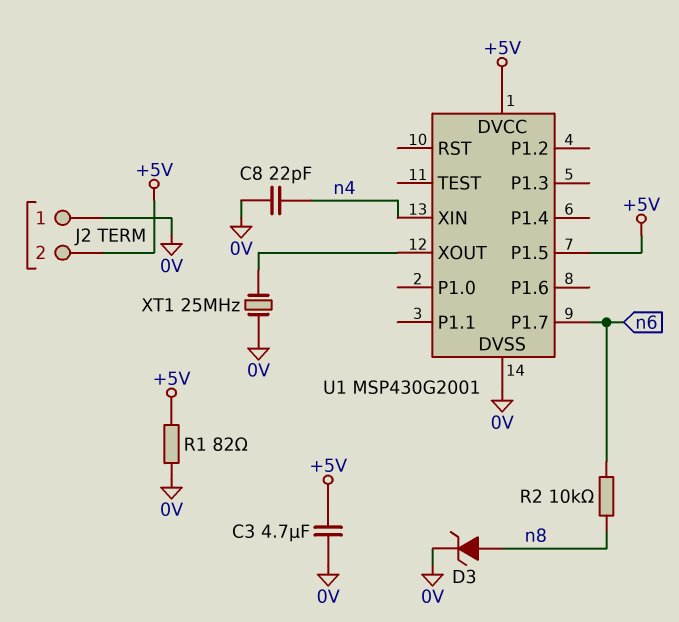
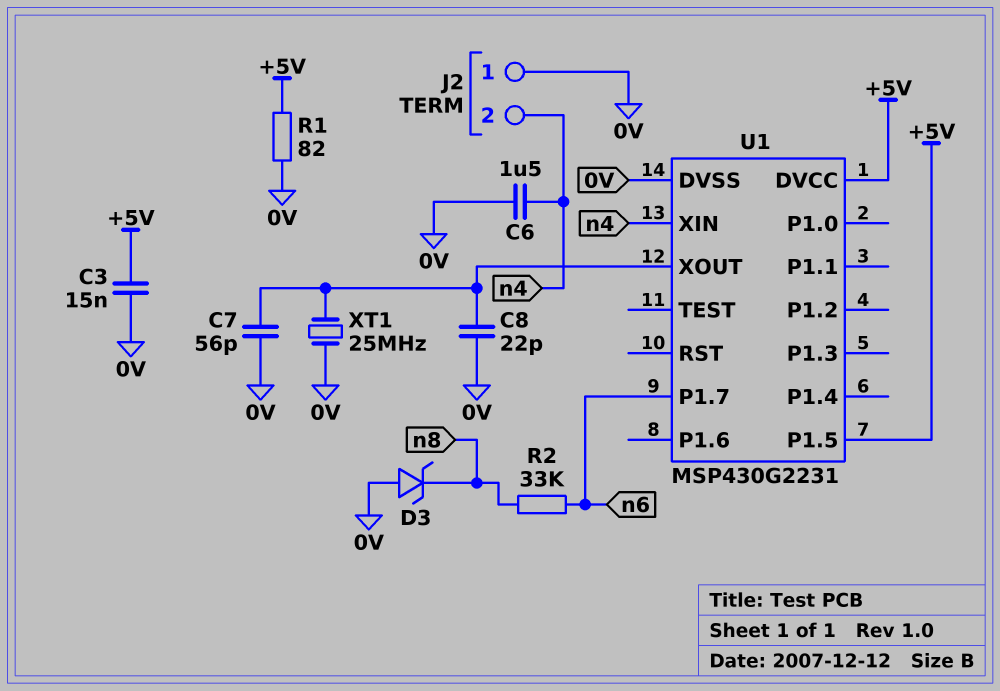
C3: 4.7uF (+5V, 0V) -> 15nF (+5V, 0V)
C6: none -> 1.5uF (0V, n4)
C7: none -> 56pF (0V, U1/XOUT)
C8: 22pF (0V, n4) -> 22pF (0V, U1/XOUT)
D3: zener (A n8, K 0V) -> zener (A 0V, K n8)
J2 pin 2: +5V -> n4
R2: 10k (n6, n8) -> 33k (n6, n8)
U1: MSP430G2001 -> MSP430G2231

